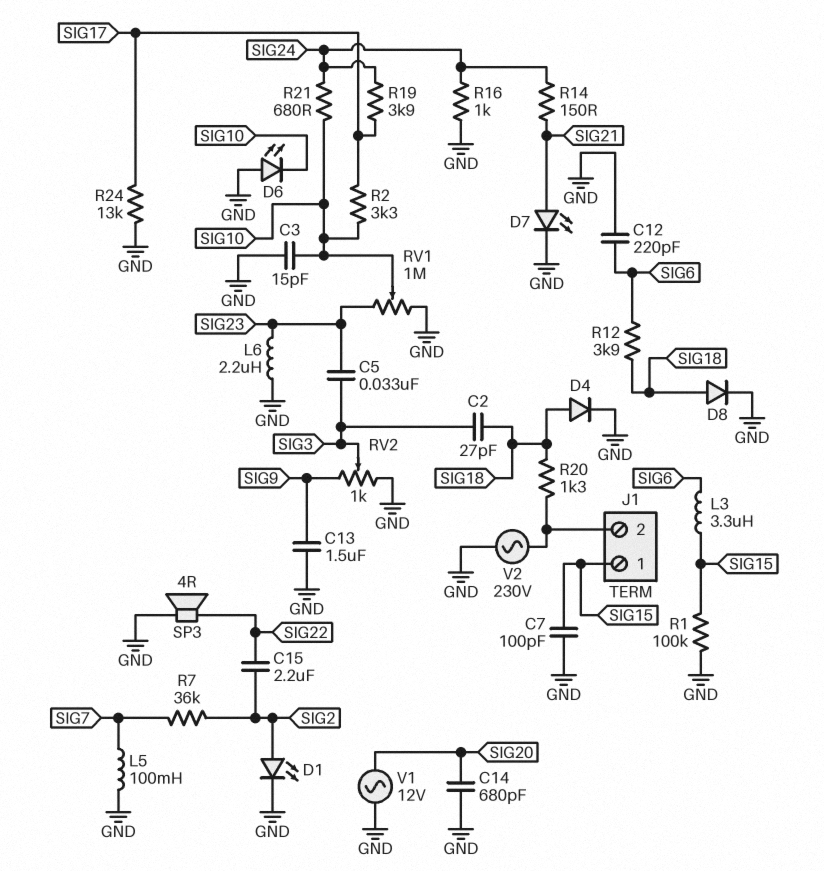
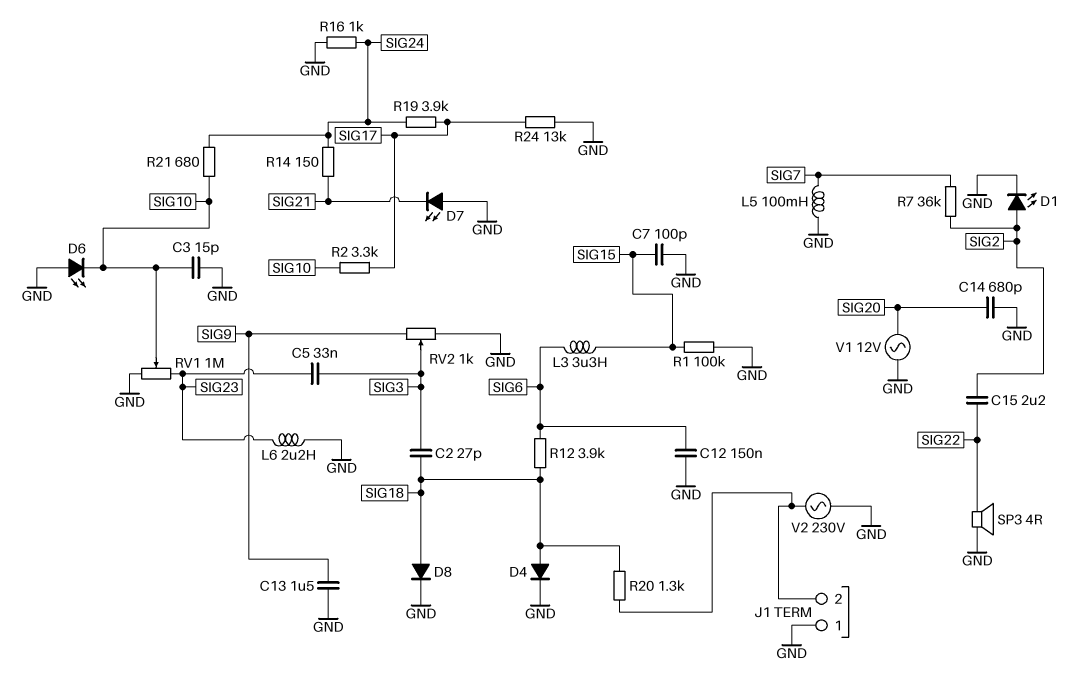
C12: 220pF (GND, SIG6) -> 150nF (GND, SIG6)
D7: LED (A SIG21, K GND) -> LED (A GND, K SIG21)
J1 pin 1: SIG15 -> GND

